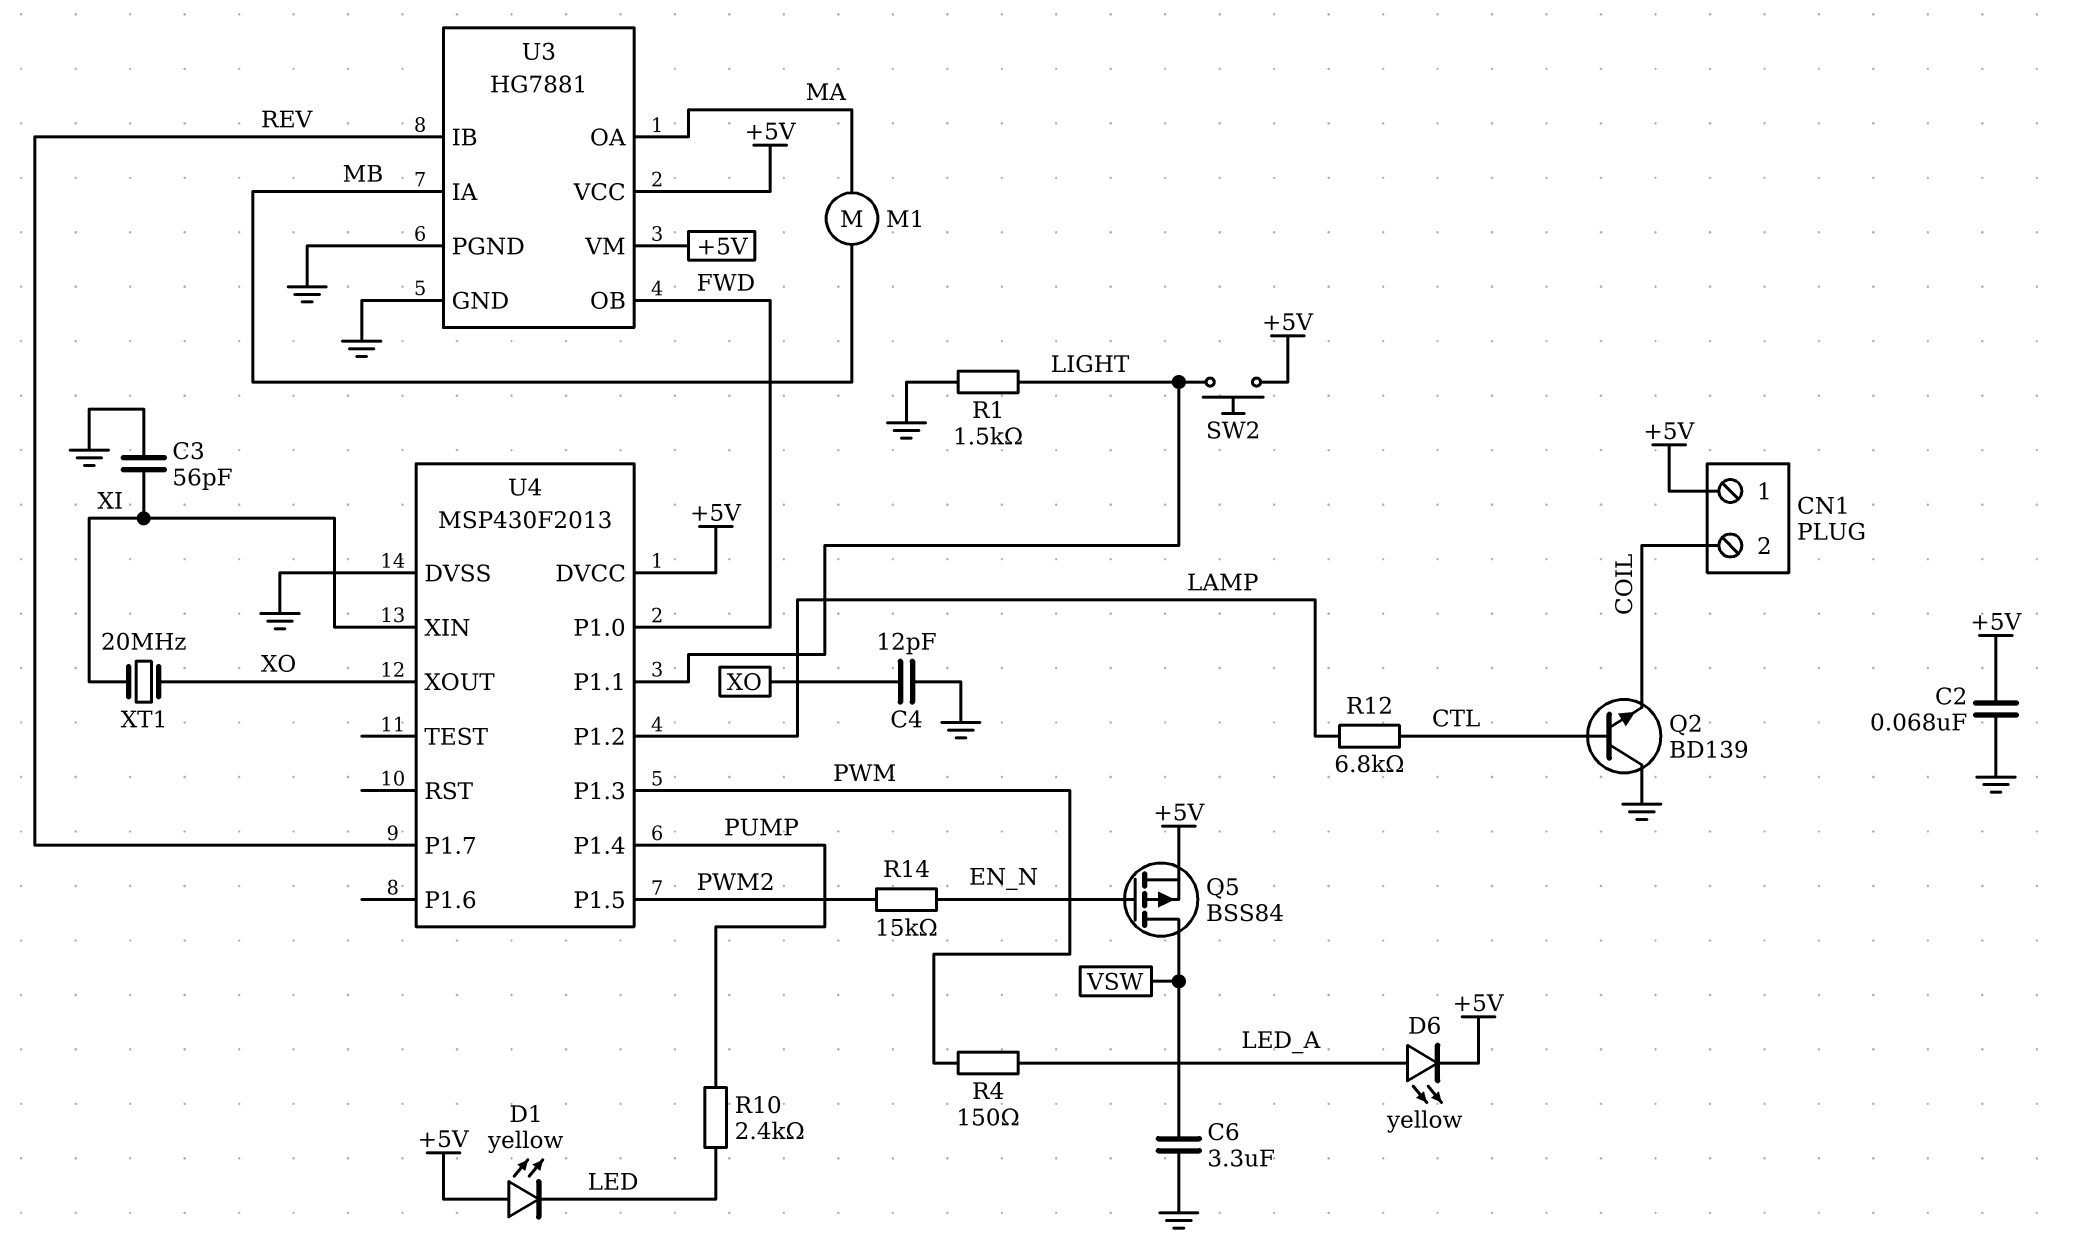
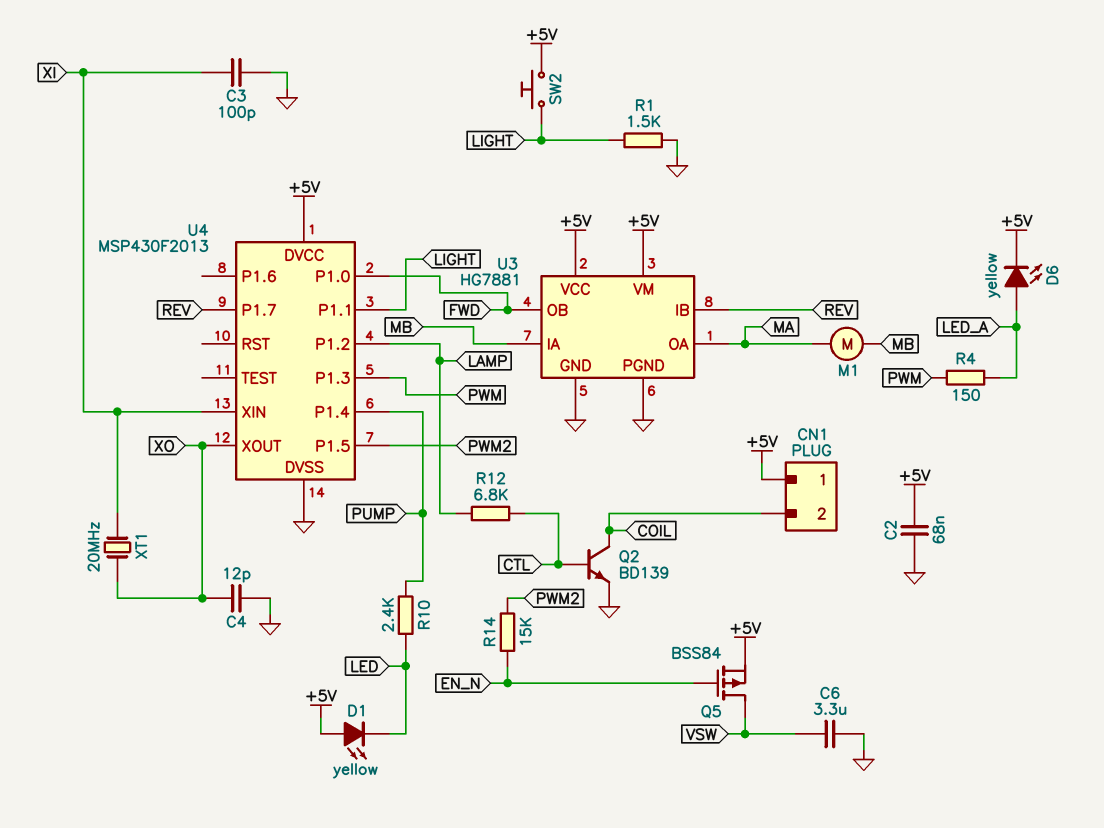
C3: 56pF (GND, XI) -> 100pF (GND, XI)
Q2: NPN BD139 (B CTL, C GND, E COIL) -> NPN BD139 (B CTL, C COIL, E GND)

